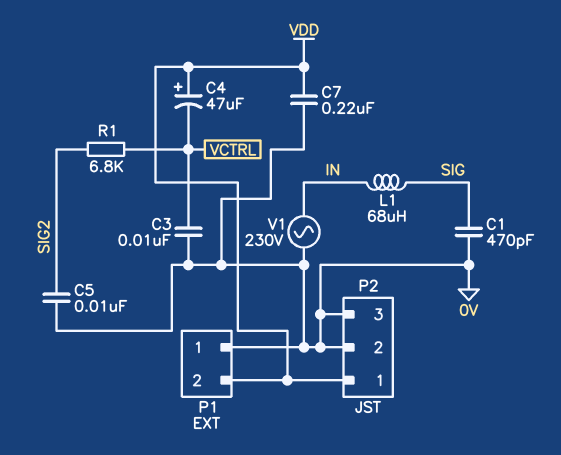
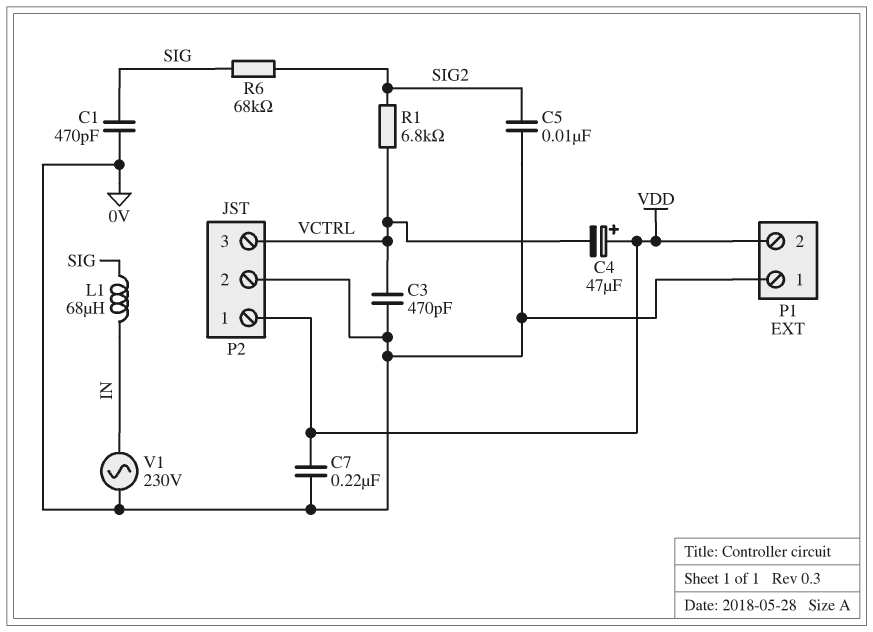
C3: 10nF (0V, VCTRL) -> 470pF (0V, VCTRL)
P2 pin 3: 0V -> VCTRL
R6: none -> 68k (SIG, SIG2)

